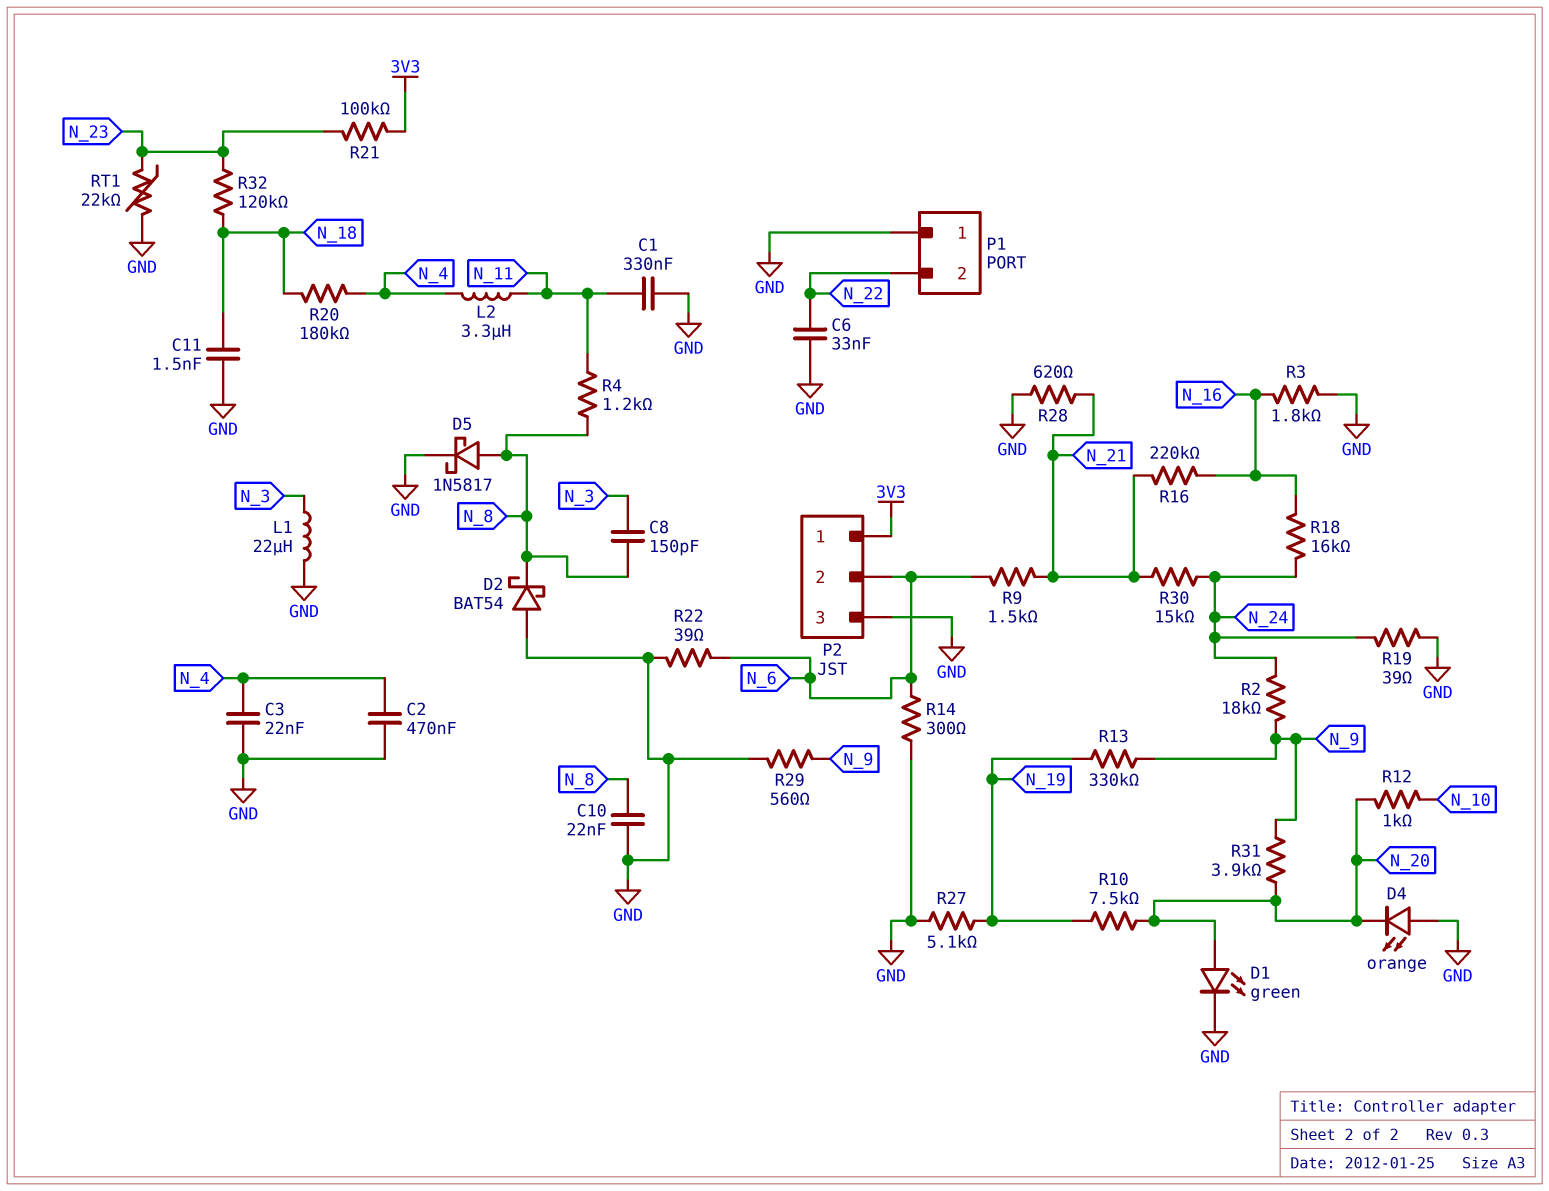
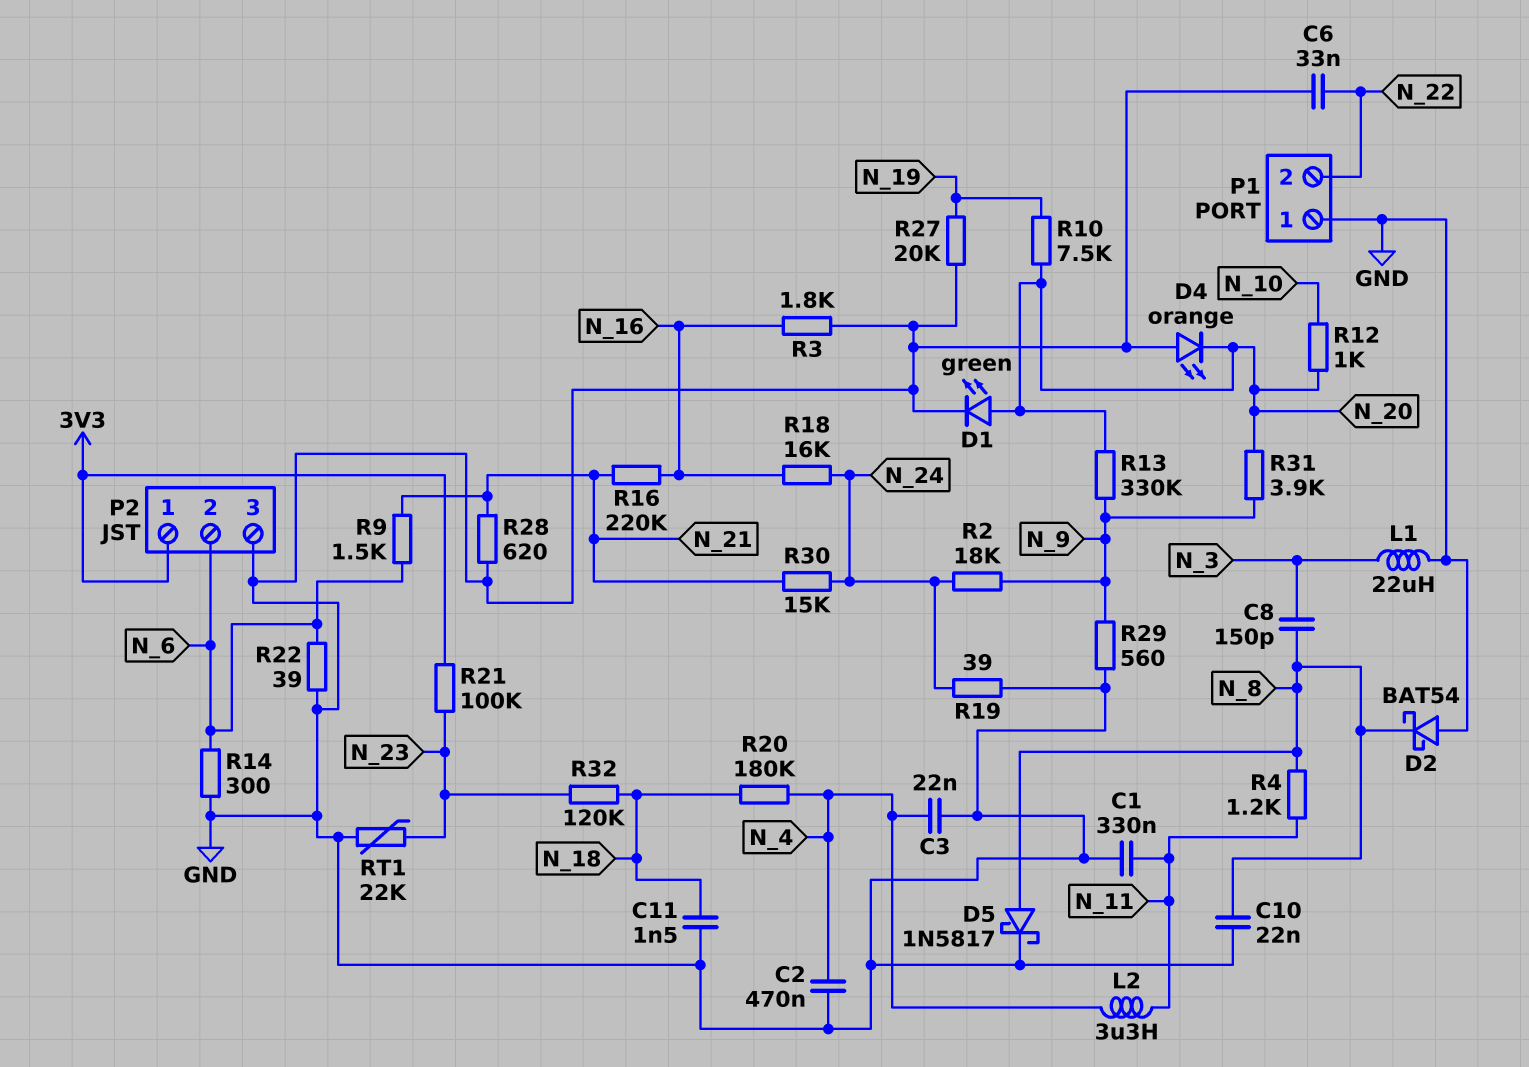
R13: 330k (N_9, N_19) -> 330k (N_9, N_20)
R27: 5.1k (GND, N_19) -> 20k (GND, N_19)

